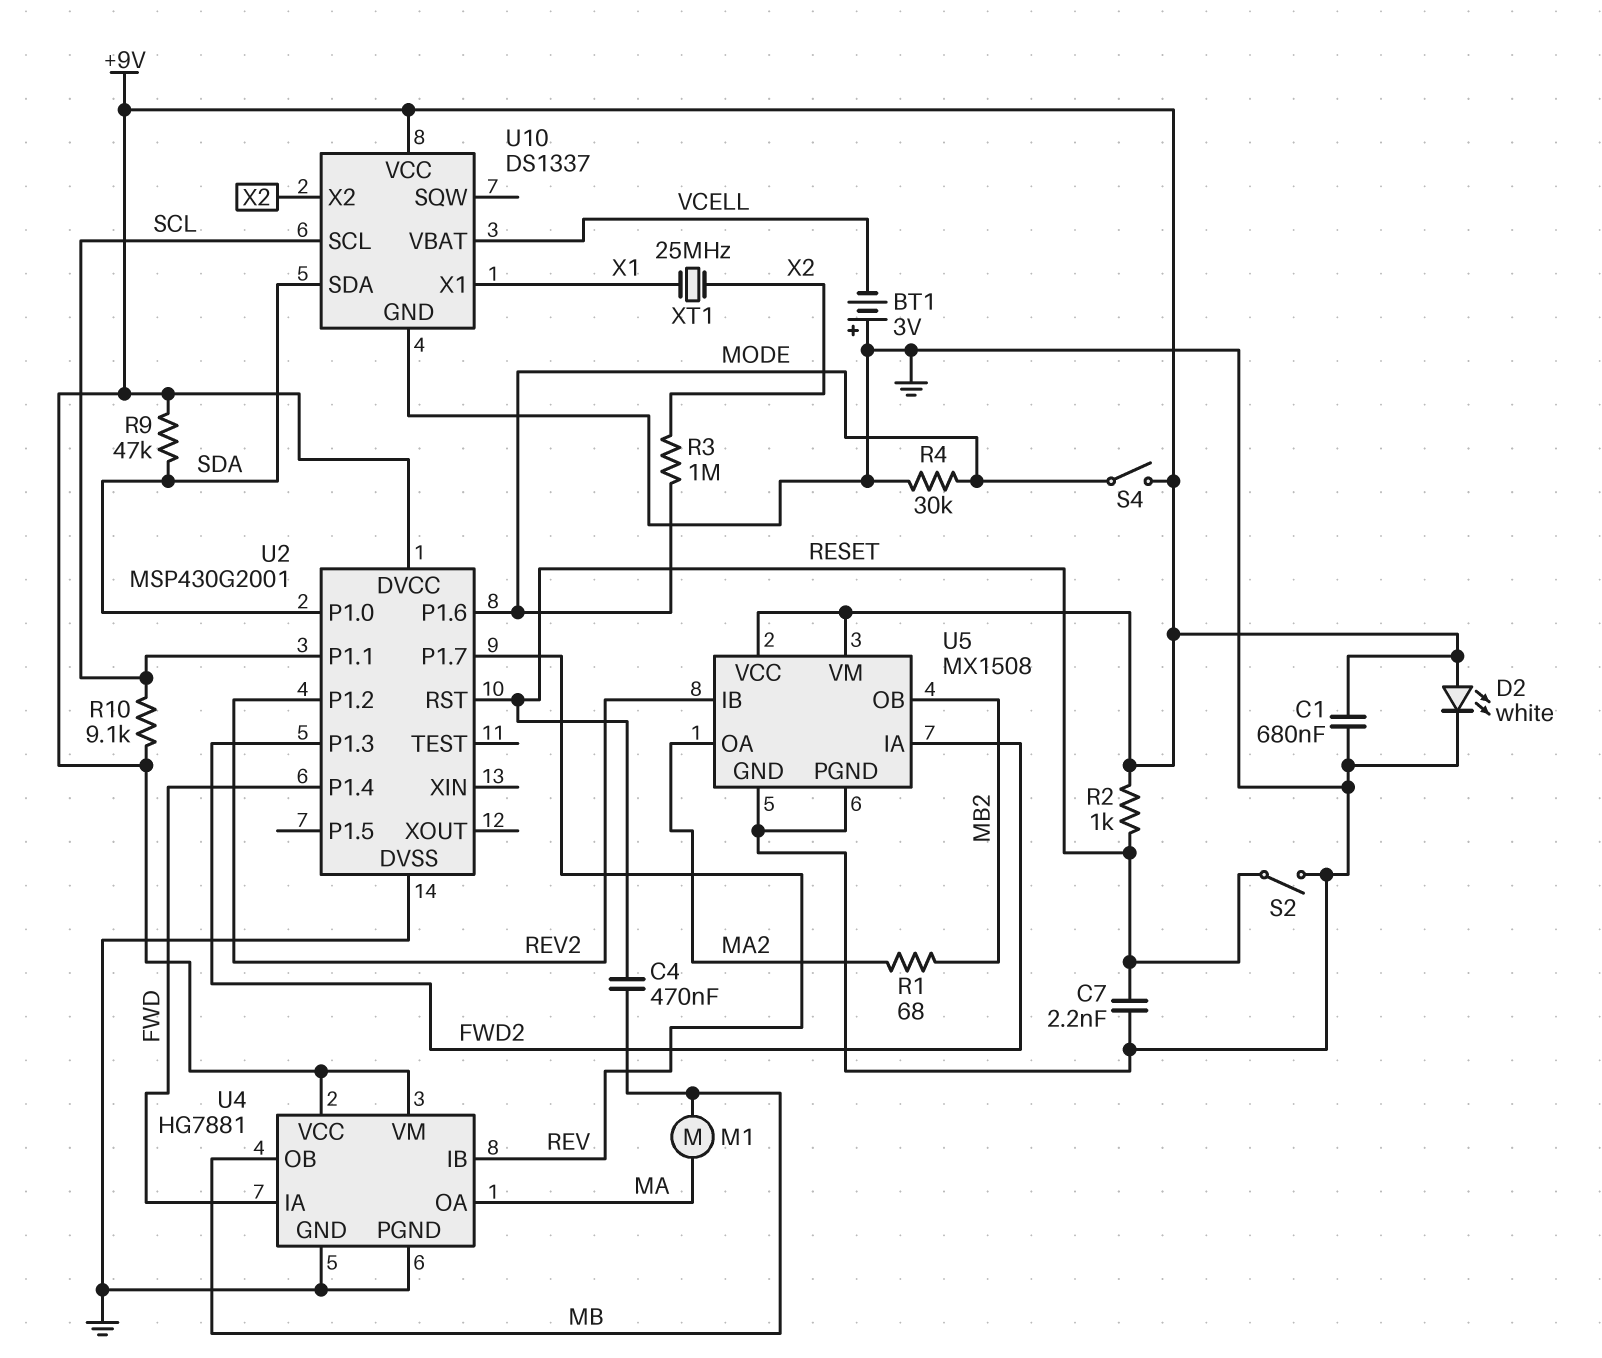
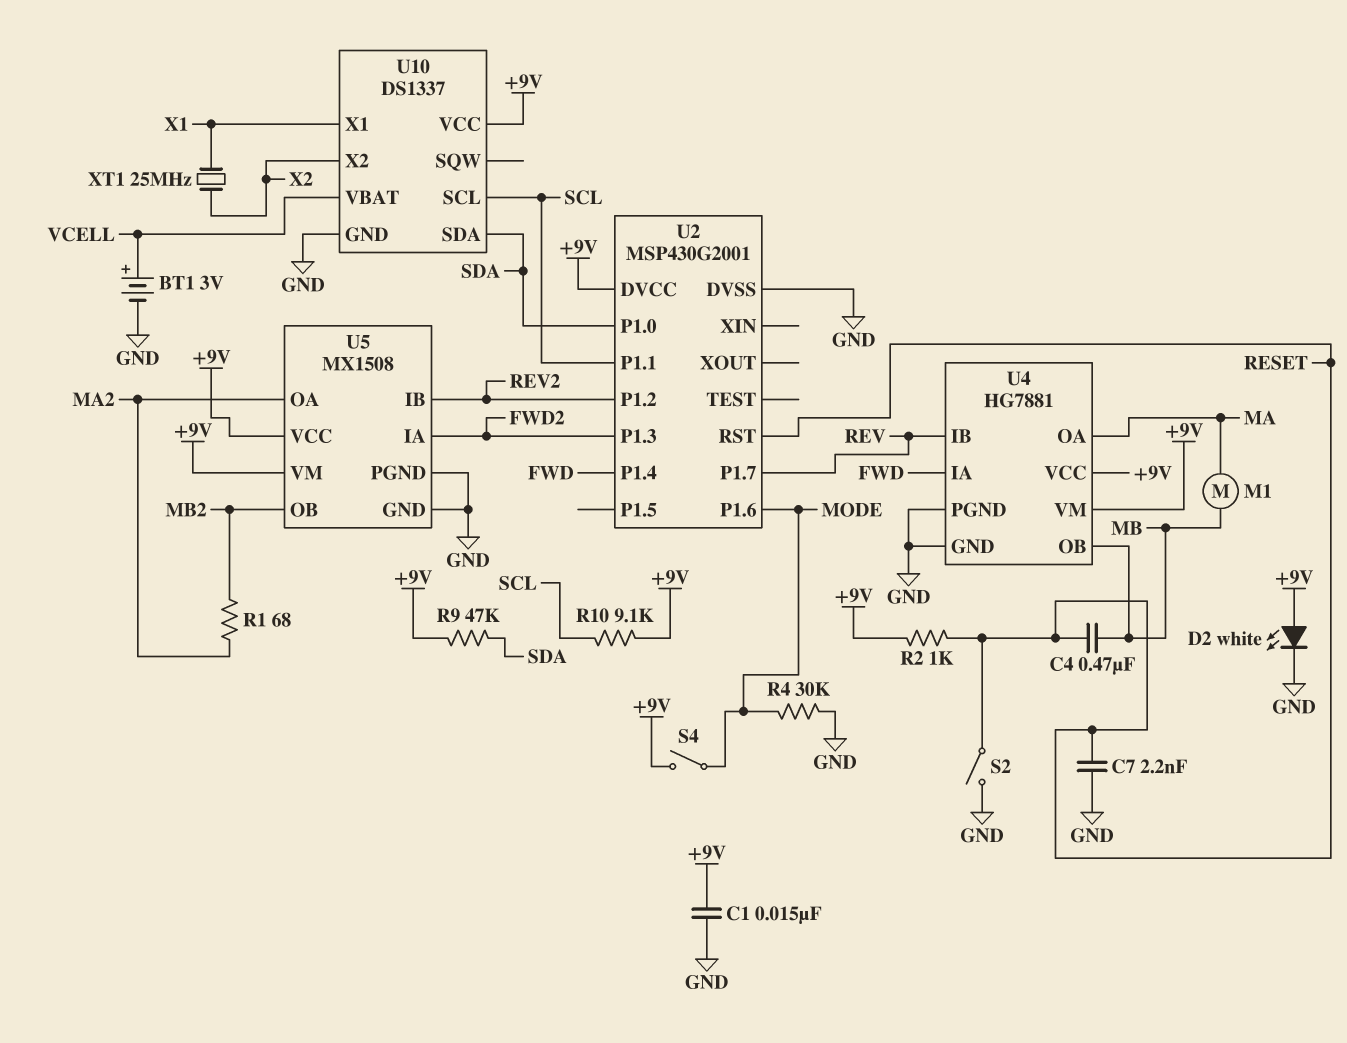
BT1: 3V (plus GND, minus VCELL) -> 3V (plus VCELL, minus GND)
C1: 680nF (+9V, GND) -> 15nF (+9V, GND)
R3: 1M (MODE, X2) -> none

